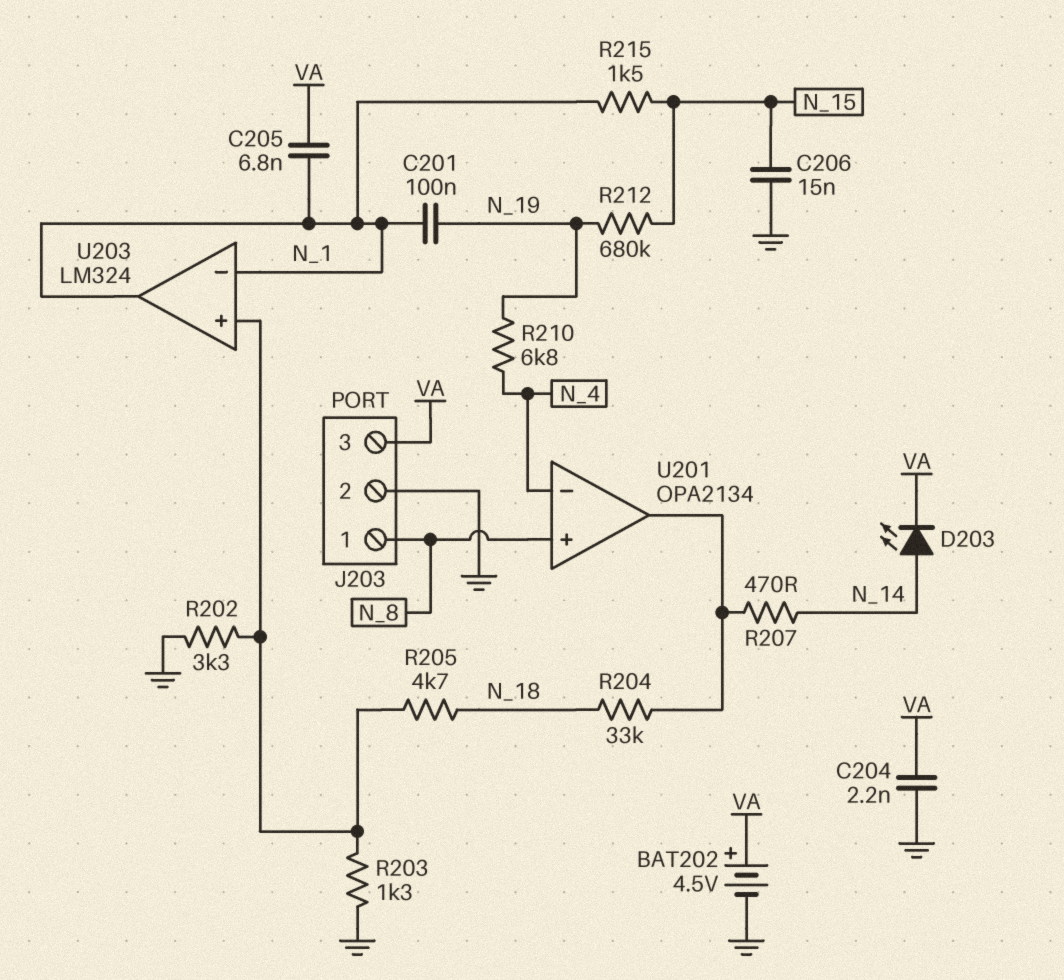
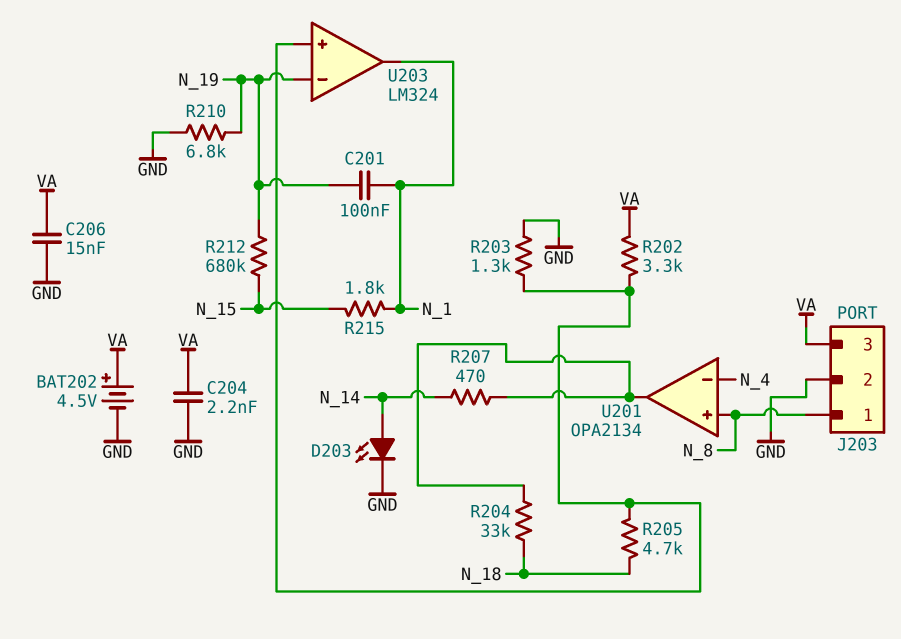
C205: 6.8nF (N_1, VA) -> none
C206: 15nF (GND, N_15) -> 15nF (GND, VA)
D203: LED (A N_14, K VA) -> LED (A N_14, K GND)
R202: 3.3k (GND, U203/in+) -> 3.3k (U203/in+, VA)
R210: 6.8k (N_4, N_19) -> 6.8k (GND, N_19)
R215: 1.5k (N_1, N_15) -> 1.8k (N_1, N_15)
U203 pin in-: N_1 -> N_19

